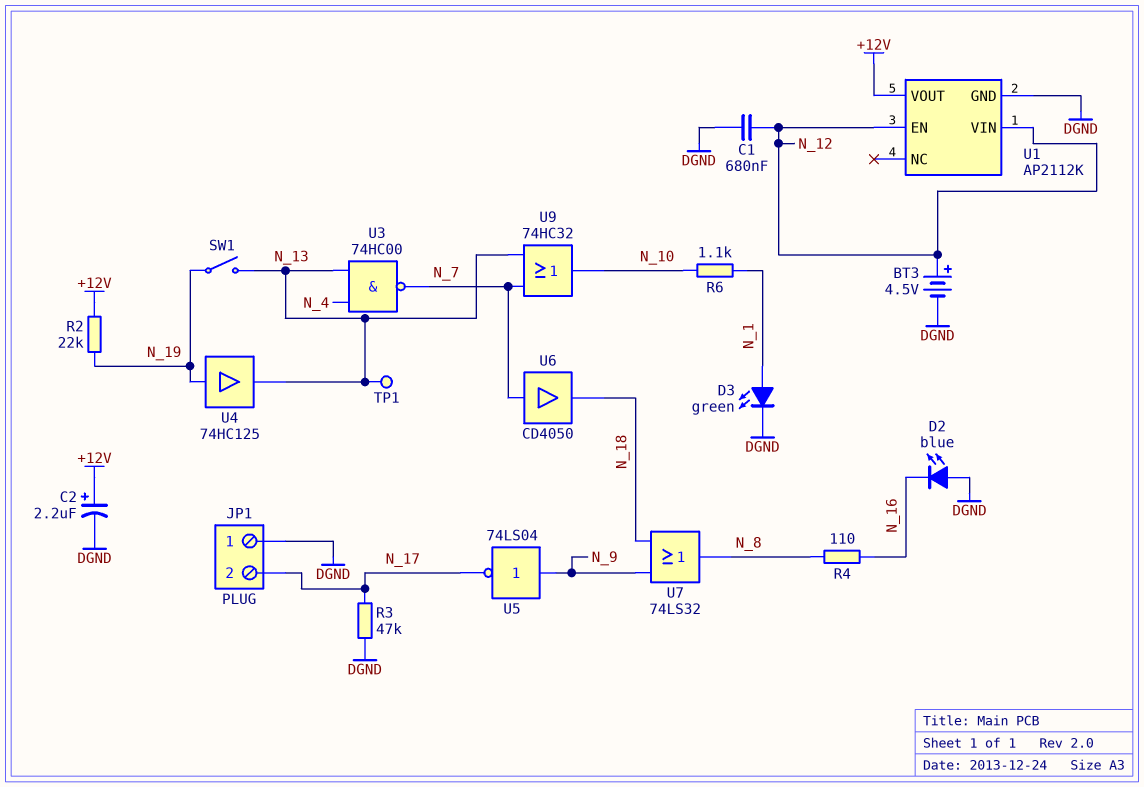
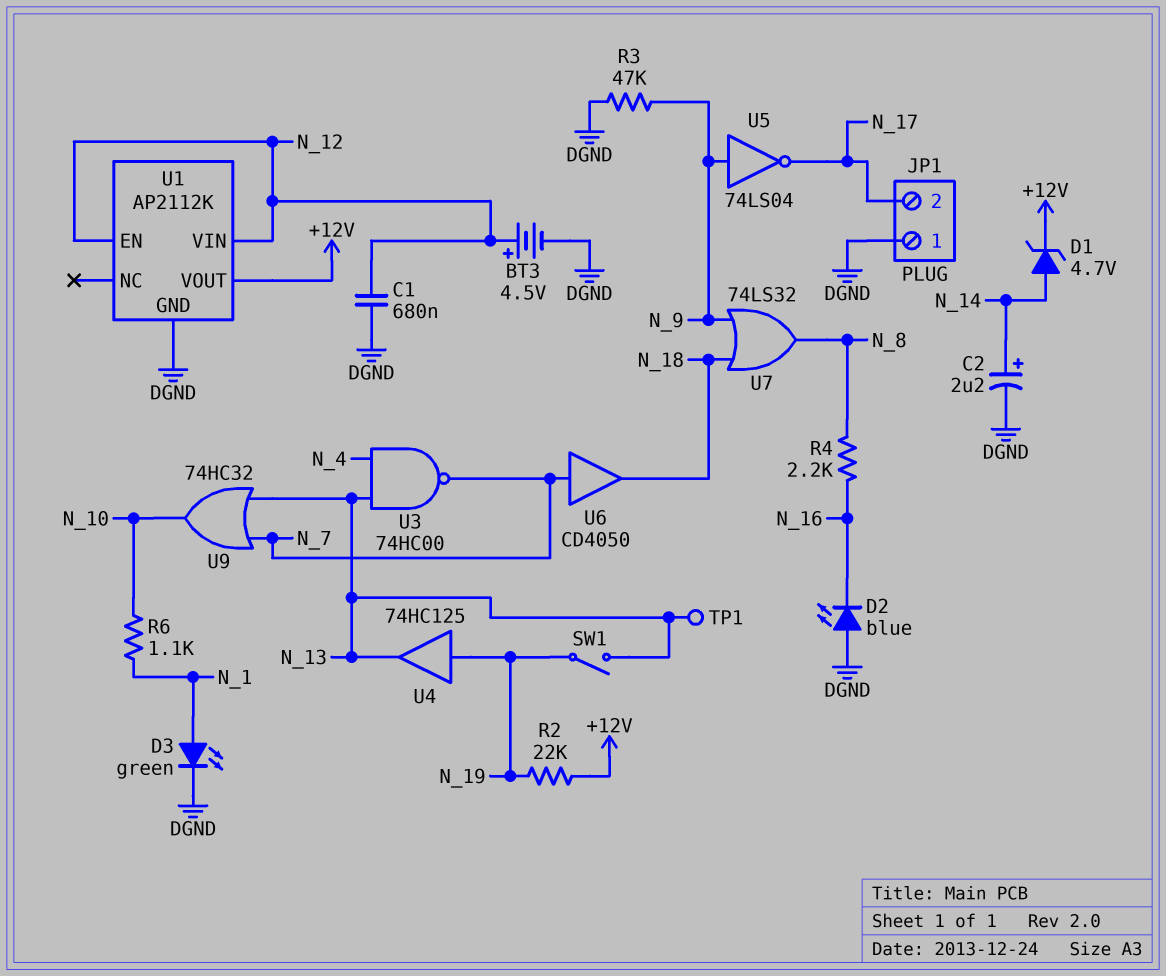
C2: 2.2uF (plus +12V, minus DGND) -> 2.2uF (plus N_14, minus DGND)
D1: none -> zener 4.7V (A N_14, K +12V)
R3: 47k (DGND, N_17) -> 47k (DGND, N_9)
R4: 110 (N_8, N_16) -> 2.2k (N_8, N_16)

